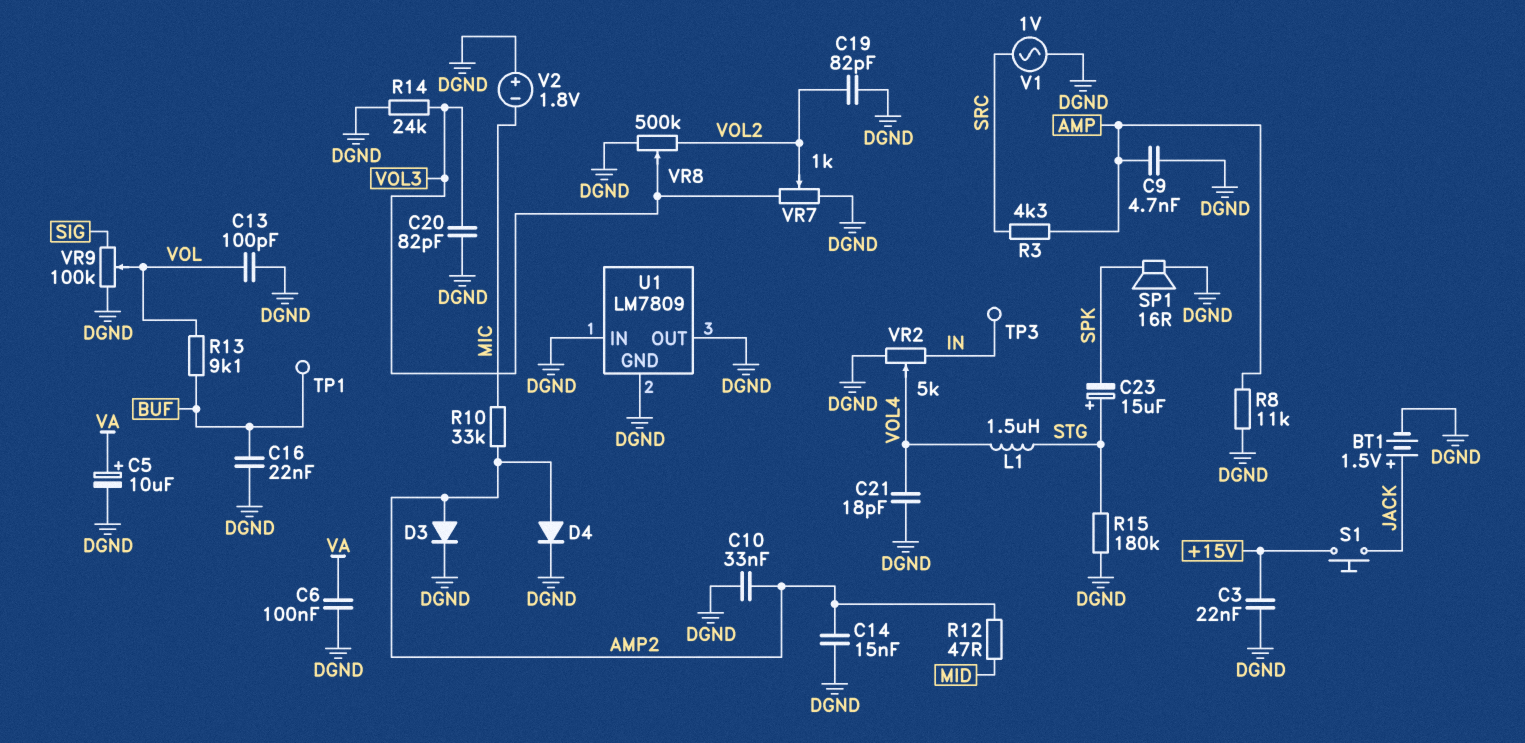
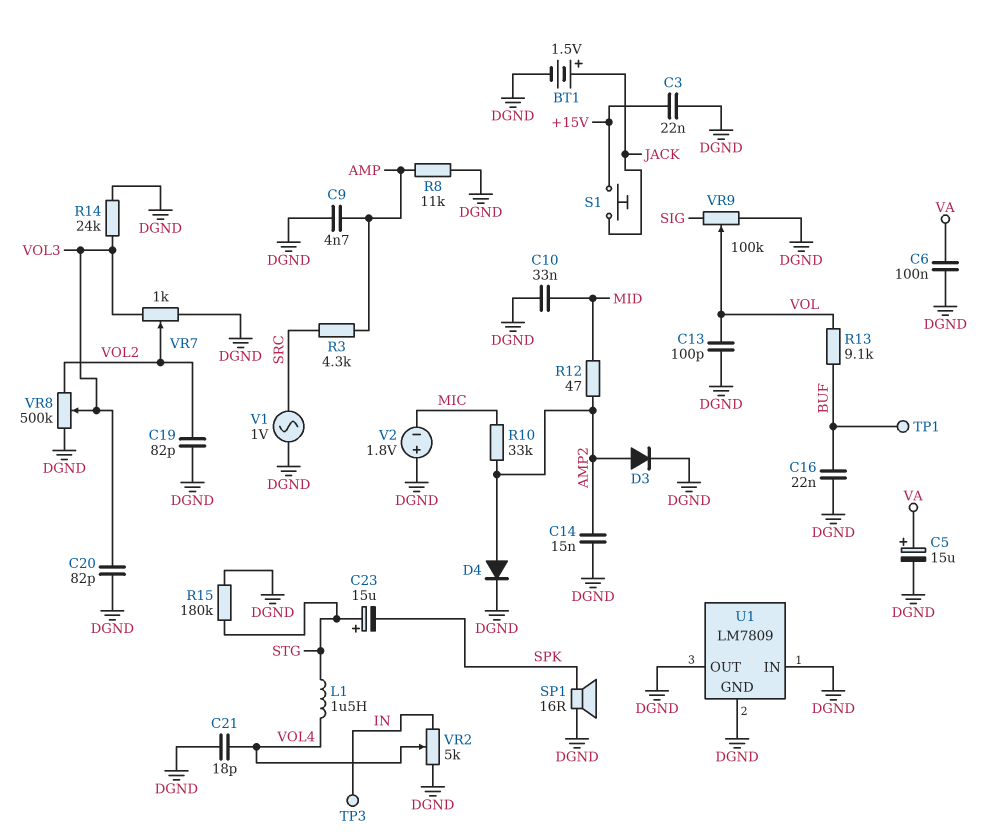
C5: 10uF (plus VA, minus DGND) -> 15uF (plus VA, minus DGND)
C10: 33nF (AMP2, DGND) -> 33nF (DGND, MID)

